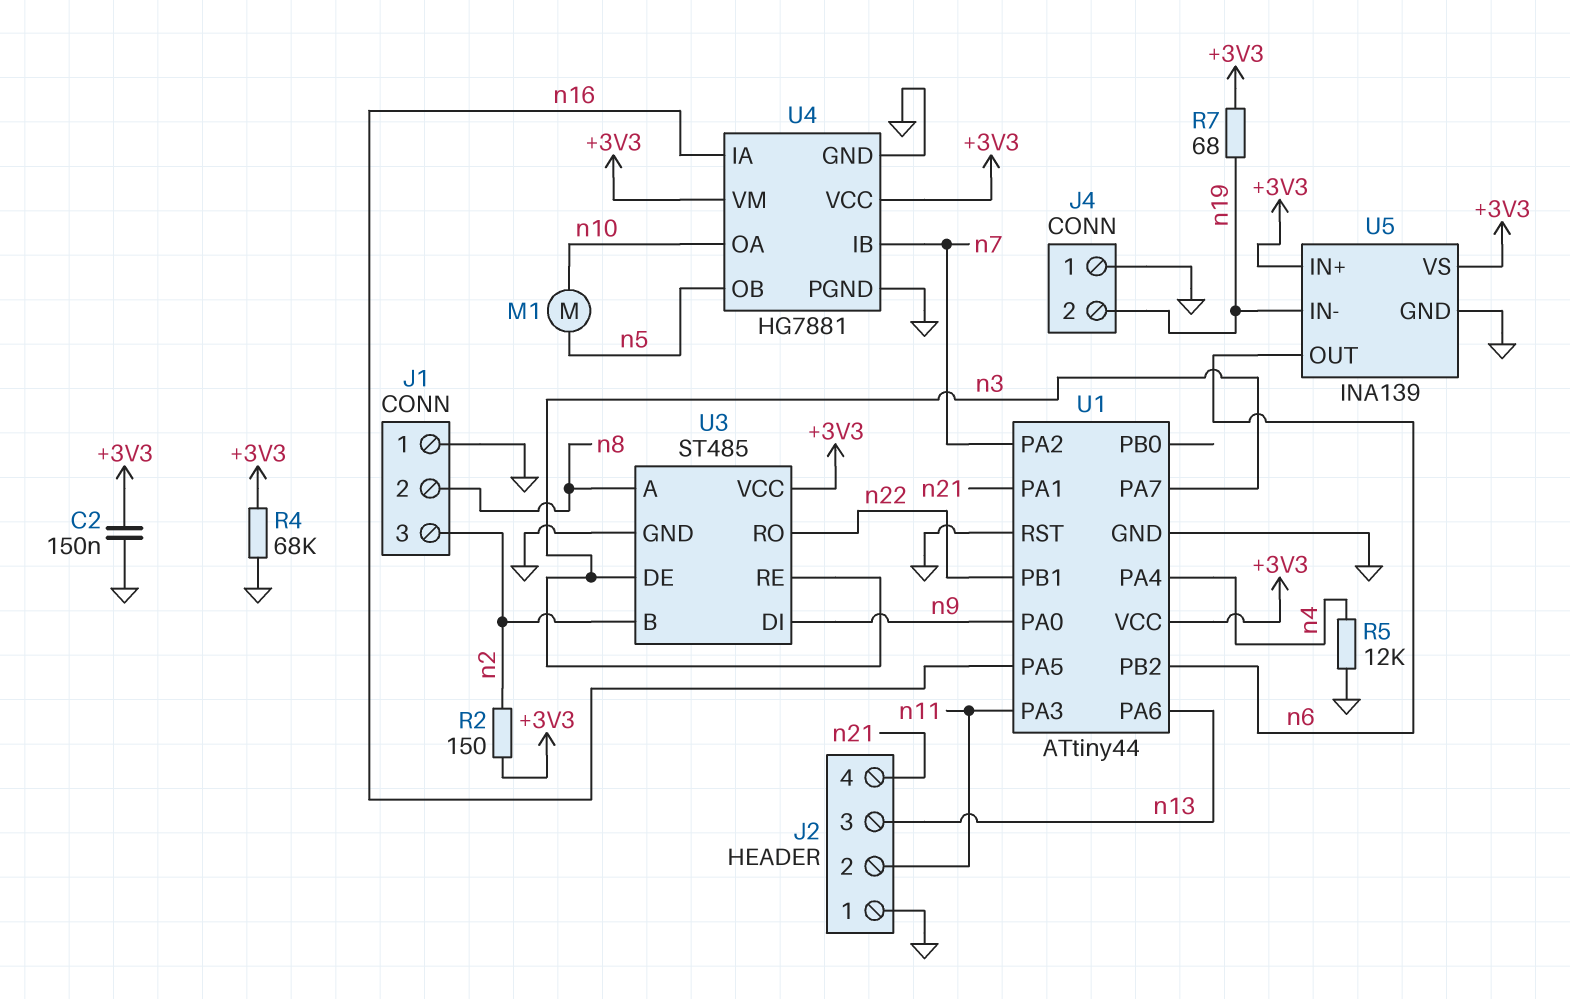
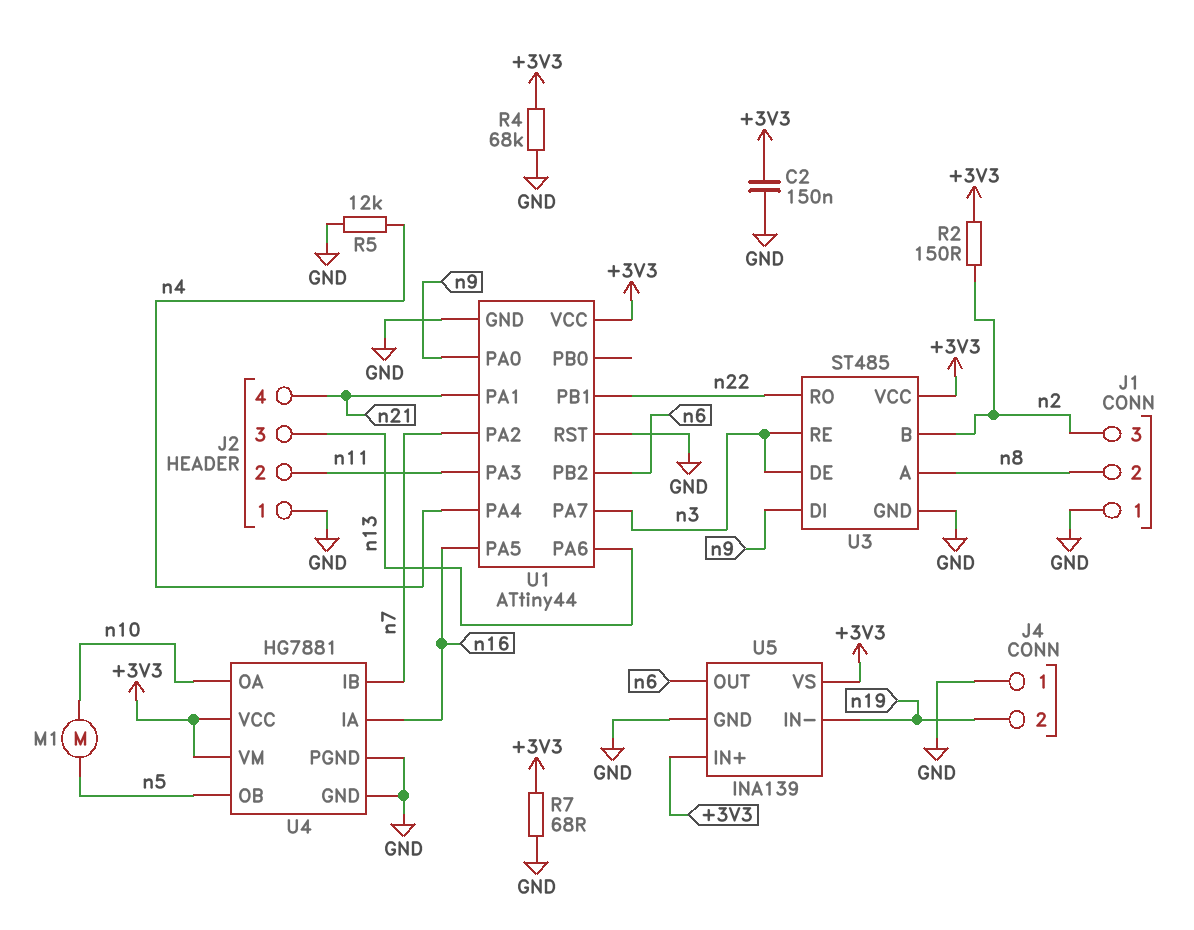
R7: 68 (+3V3, n19) -> 68 (+3V3, GND)

